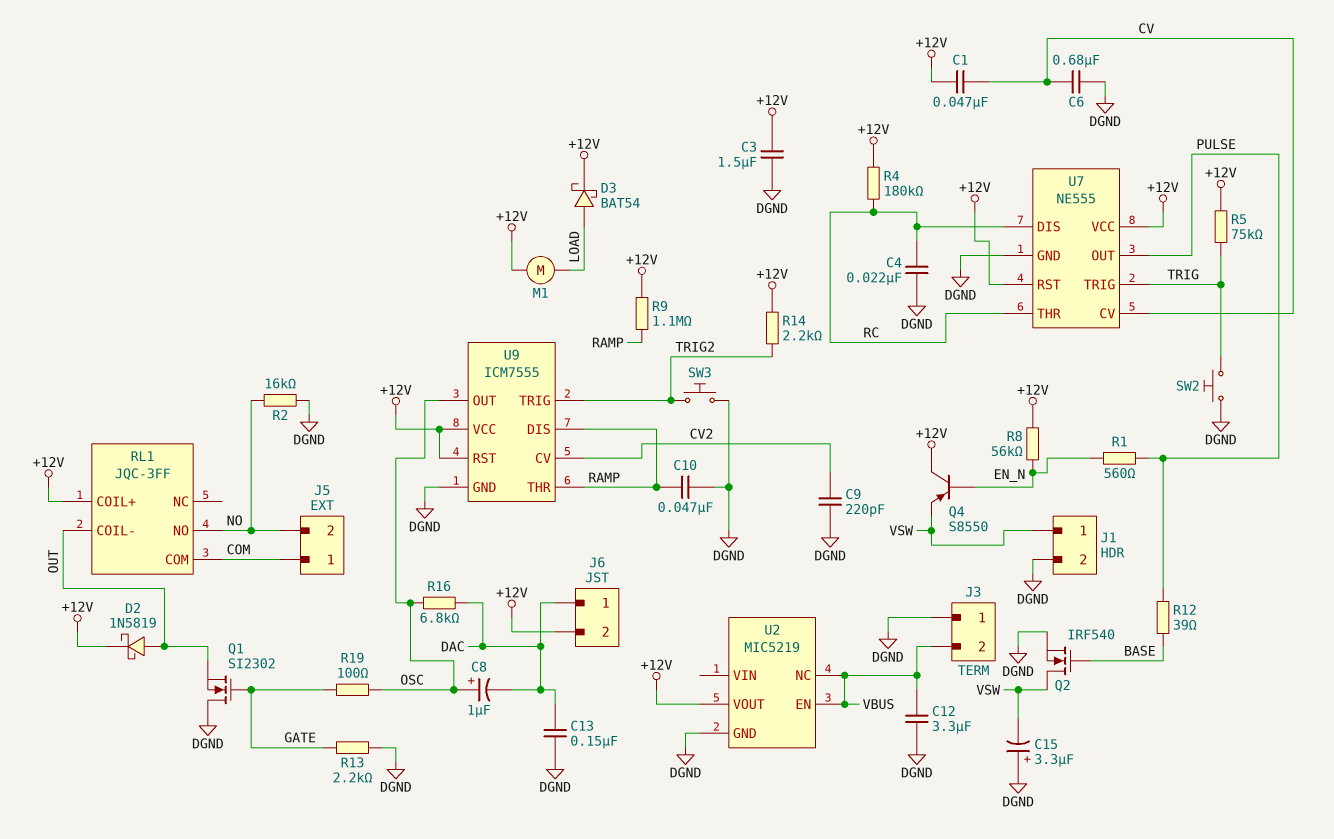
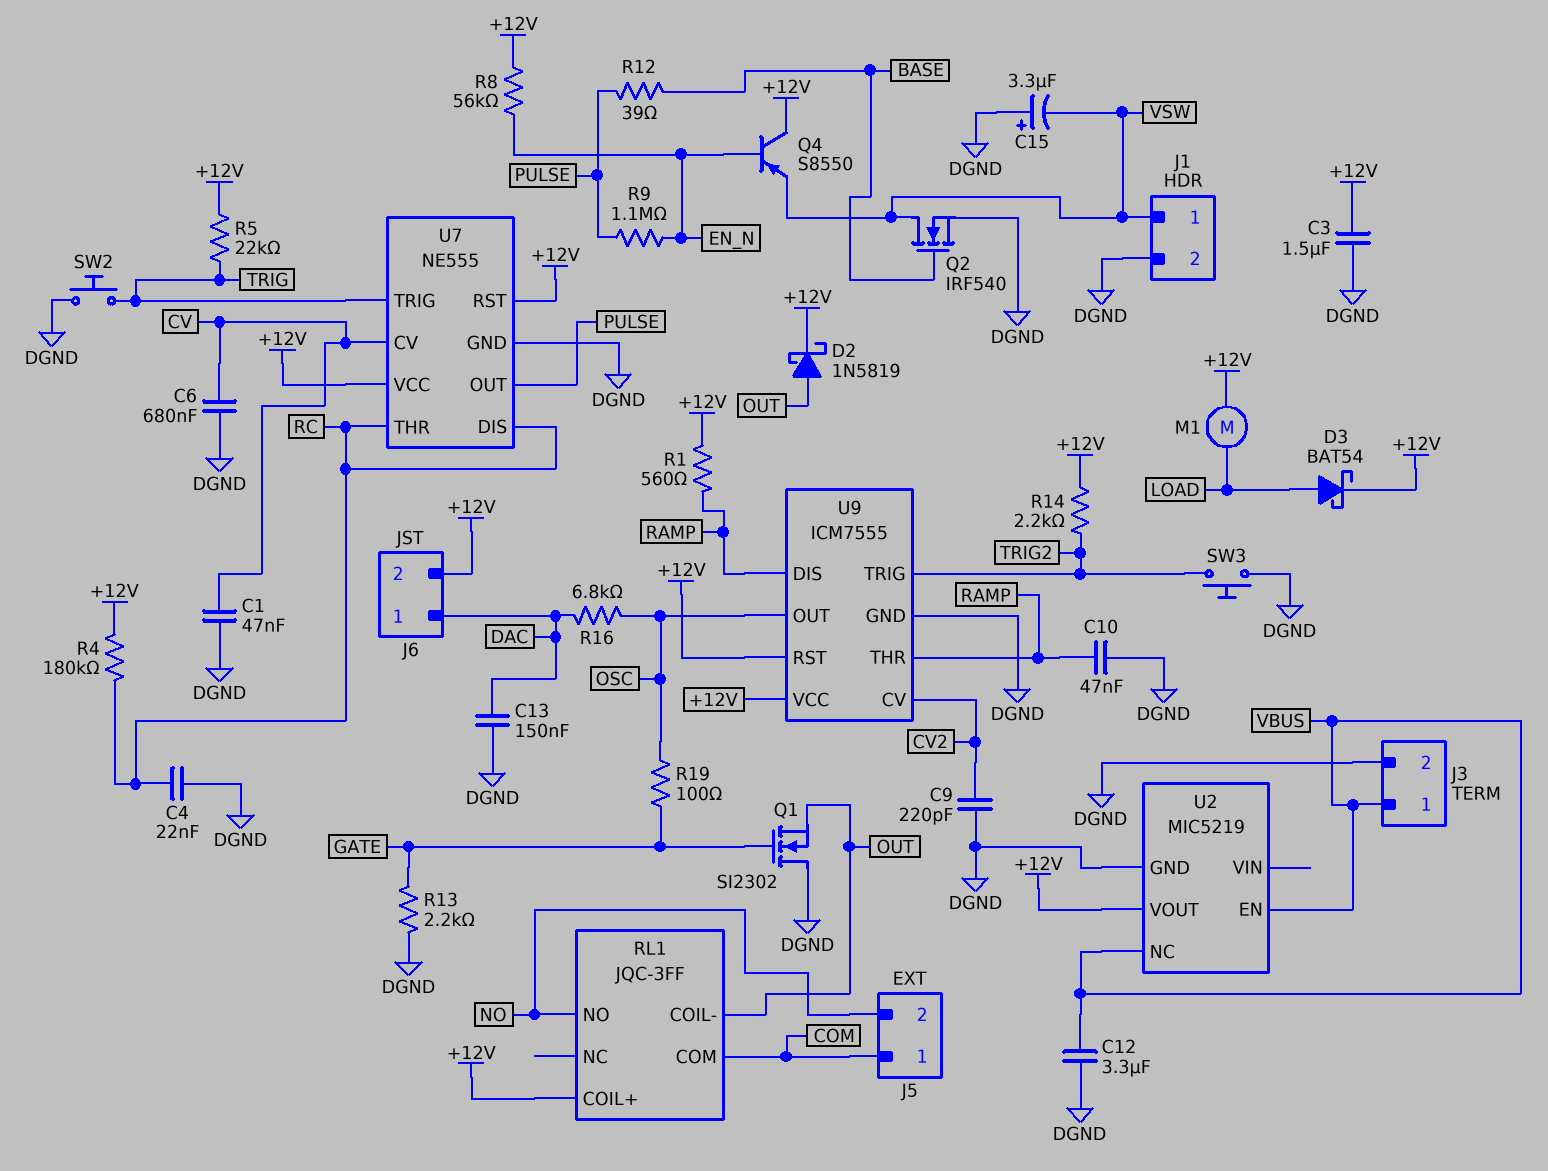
C1: 47nF (+12V, CV) -> 47nF (CV, DGND)
C8: 1uF (plus OSC, minus DAC) -> none
J3 pin 1: DGND -> VBUS
J3 pin 2: VBUS -> DGND
R1: 560 (EN_N, PULSE) -> 560 (+12V, RAMP)
R2: 16k (DGND, NO) -> none
R5: 75k (+12V, TRIG) -> 22k (+12V, TRIG)
R9: 1.1M (+12V, RAMP) -> 1.1M (EN_N, PULSE)

